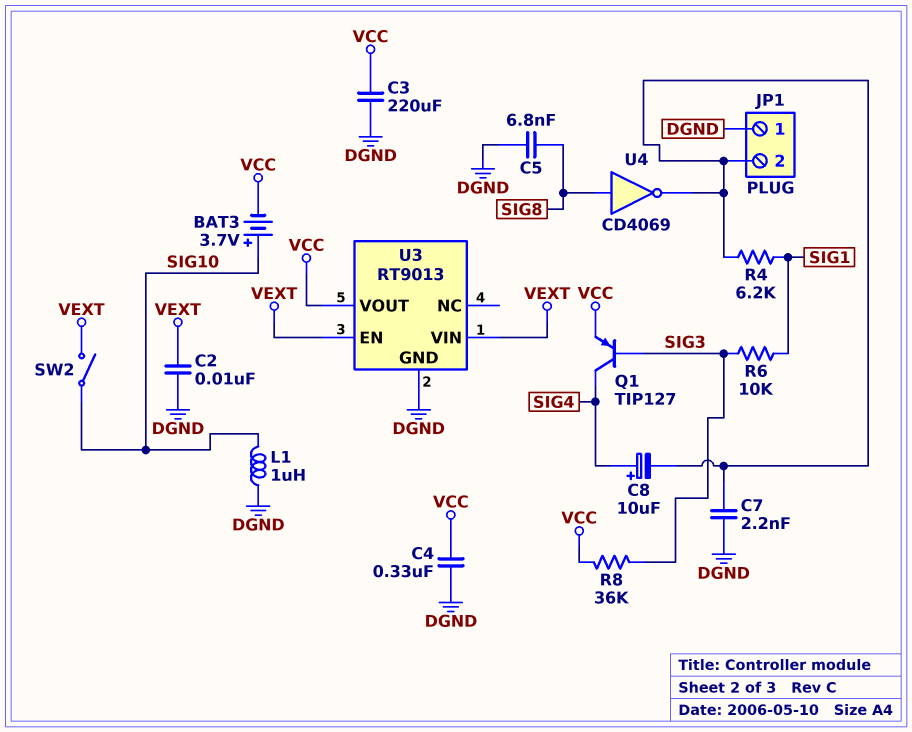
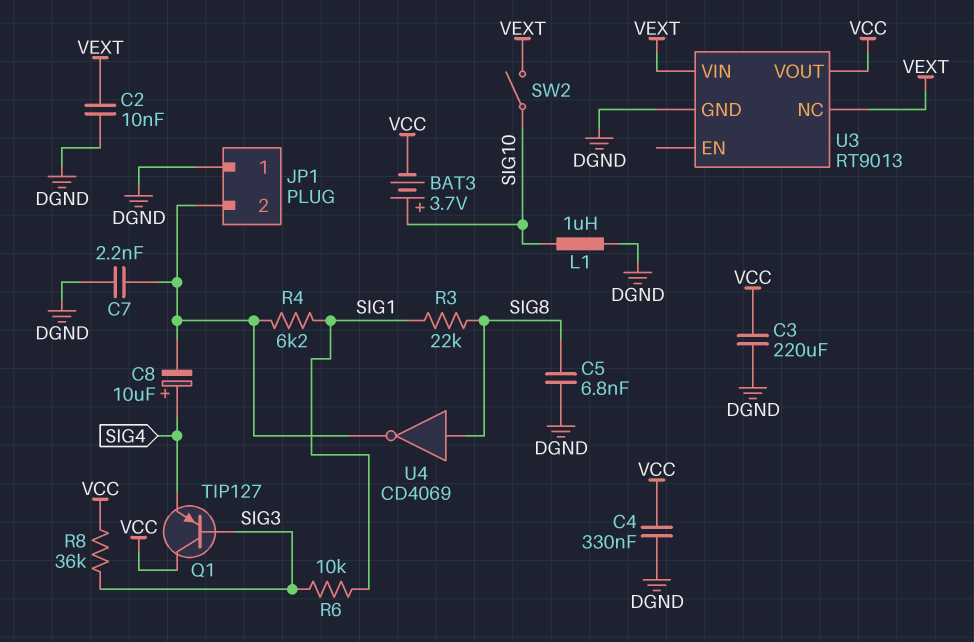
Q1: PNP TIP127 (B SIG3, C SIG4, E VCC) -> PNP TIP127 (B SIG3, C VCC, E SIG4)
R3: none -> 22k (SIG1, SIG8)
U3 pin EN: VEXT -> none
U3 pin NC: none -> VEXT

